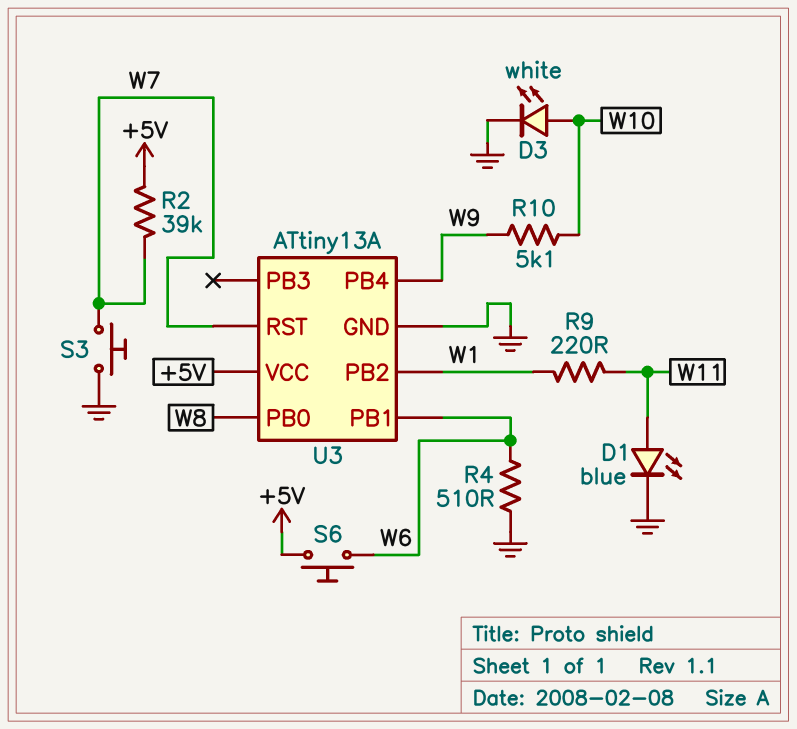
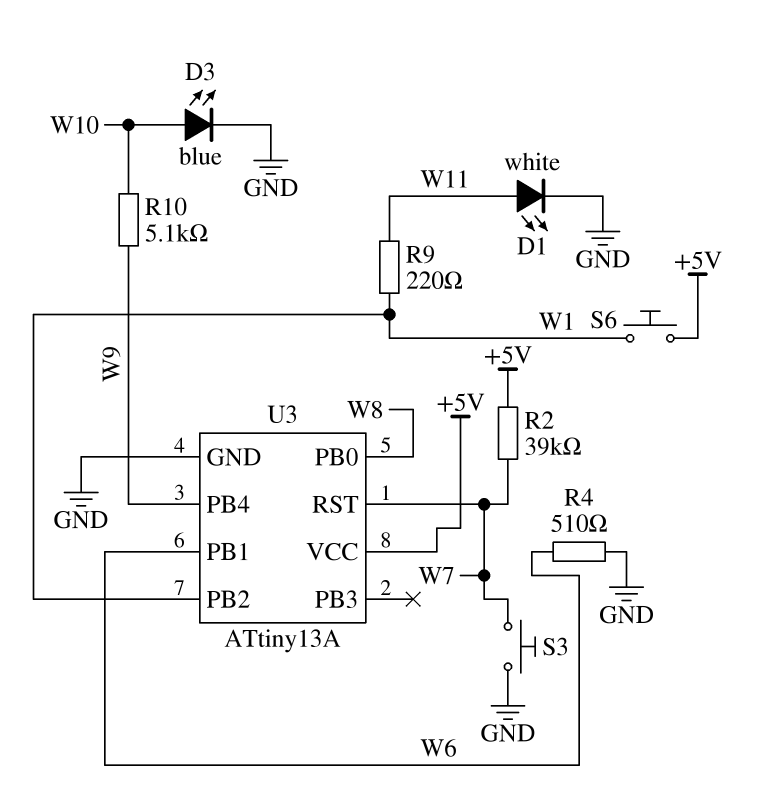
D1: LED blue (A W11, K GND) -> LED white (A W11, K GND)
D3: LED white (A W10, K GND) -> LED blue (A W10, K GND)
S6: button (+5V, W6) -> button (+5V, W1)

